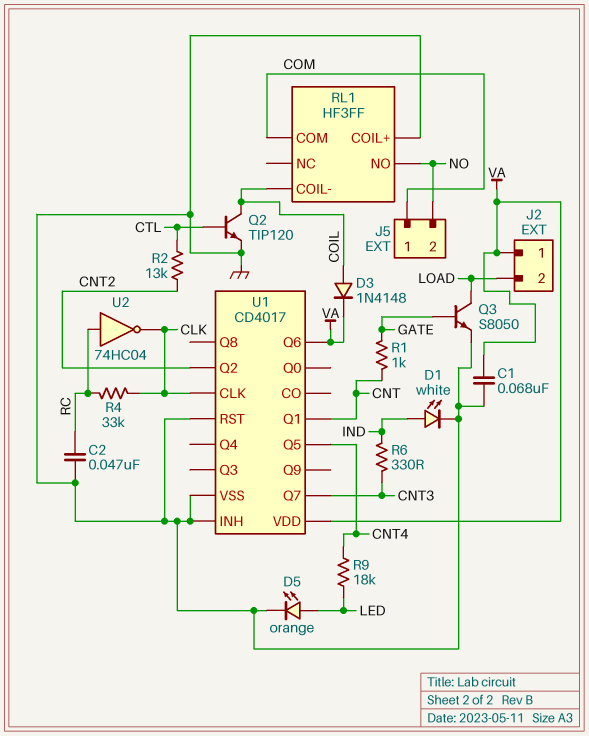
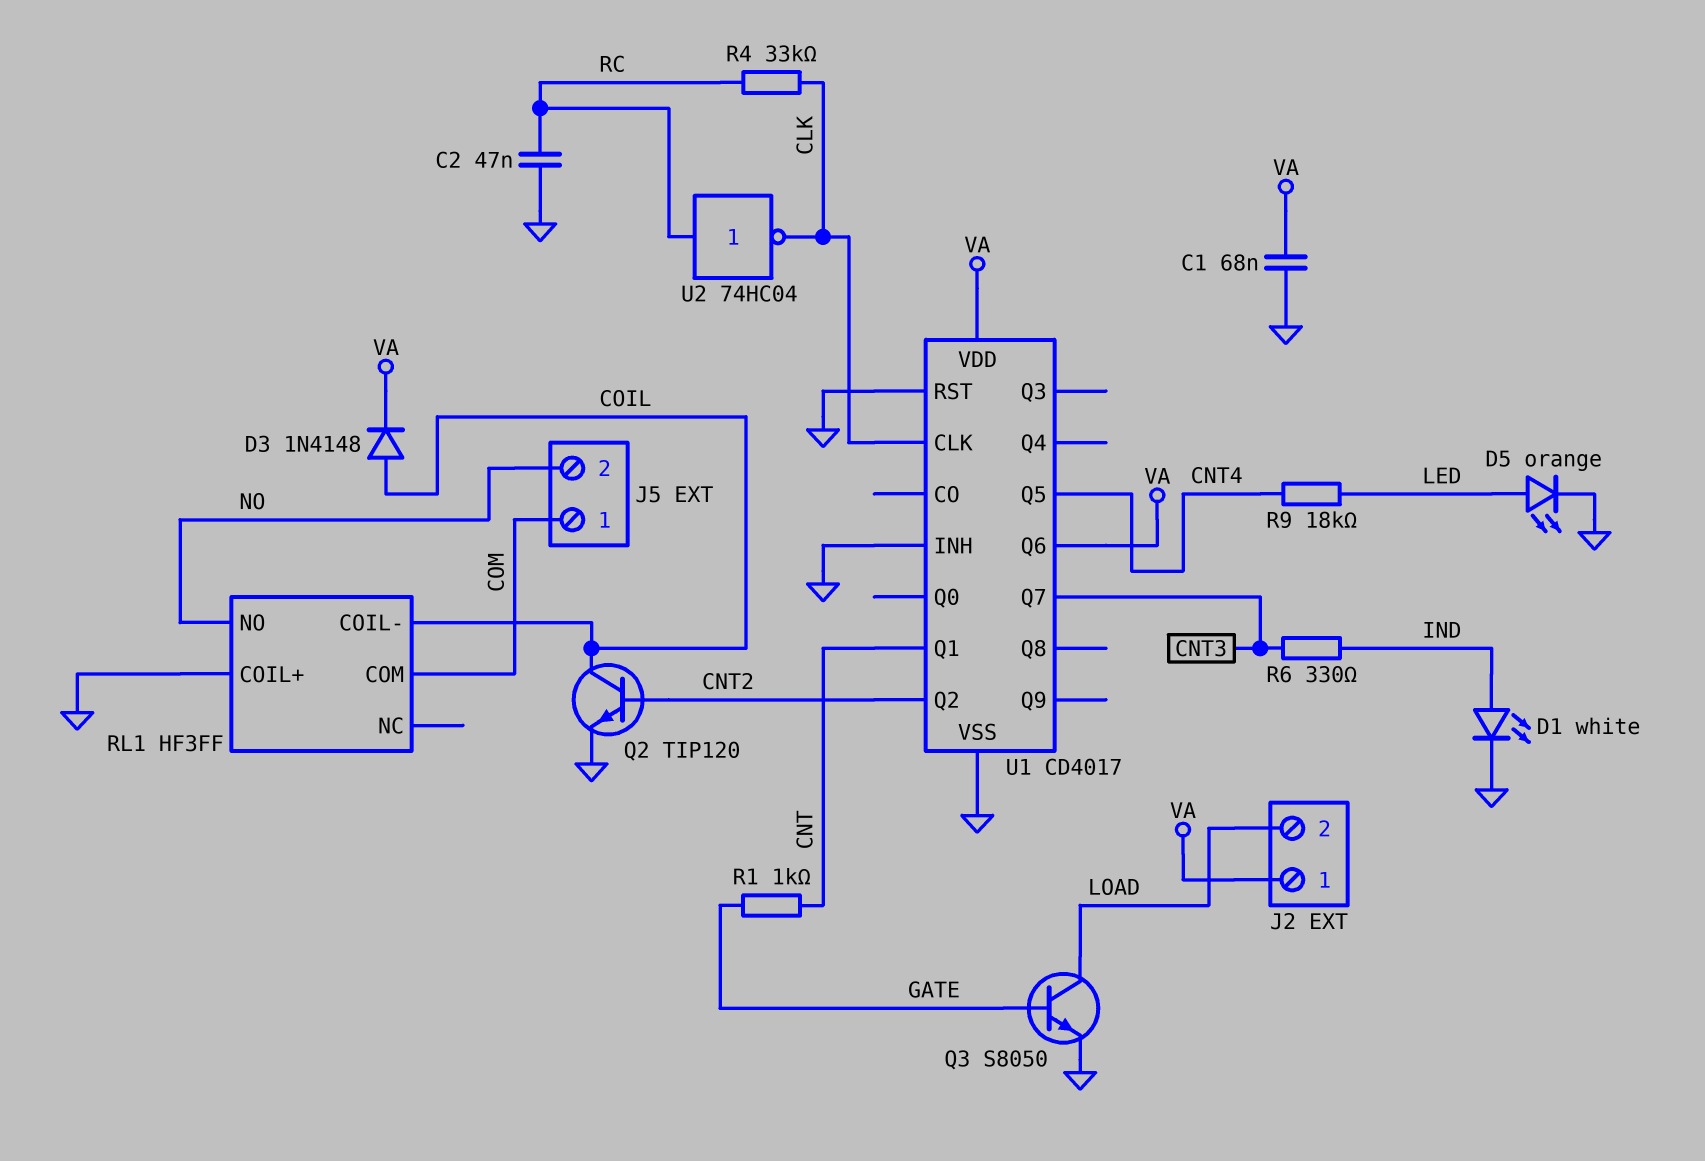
Q2: NPN TIP120 (B CTL, C COIL, E GND) -> NPN TIP120 (B CNT2, C COIL, E GND)
R2: 13k (CNT2, CTL) -> none

